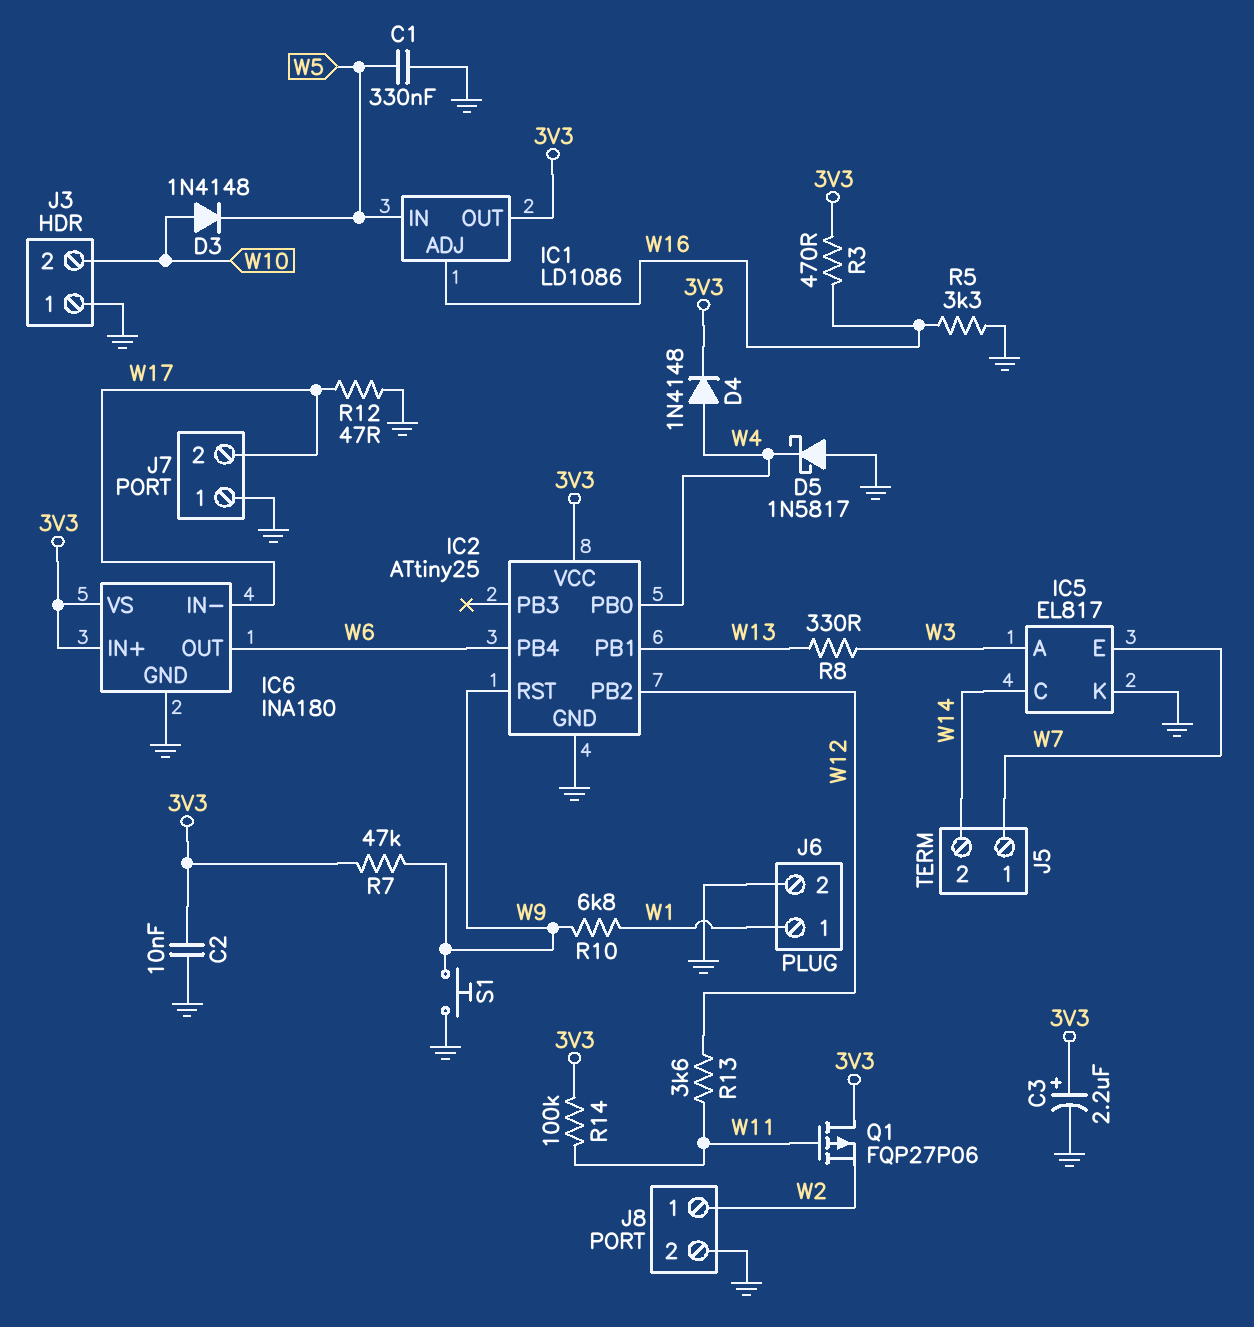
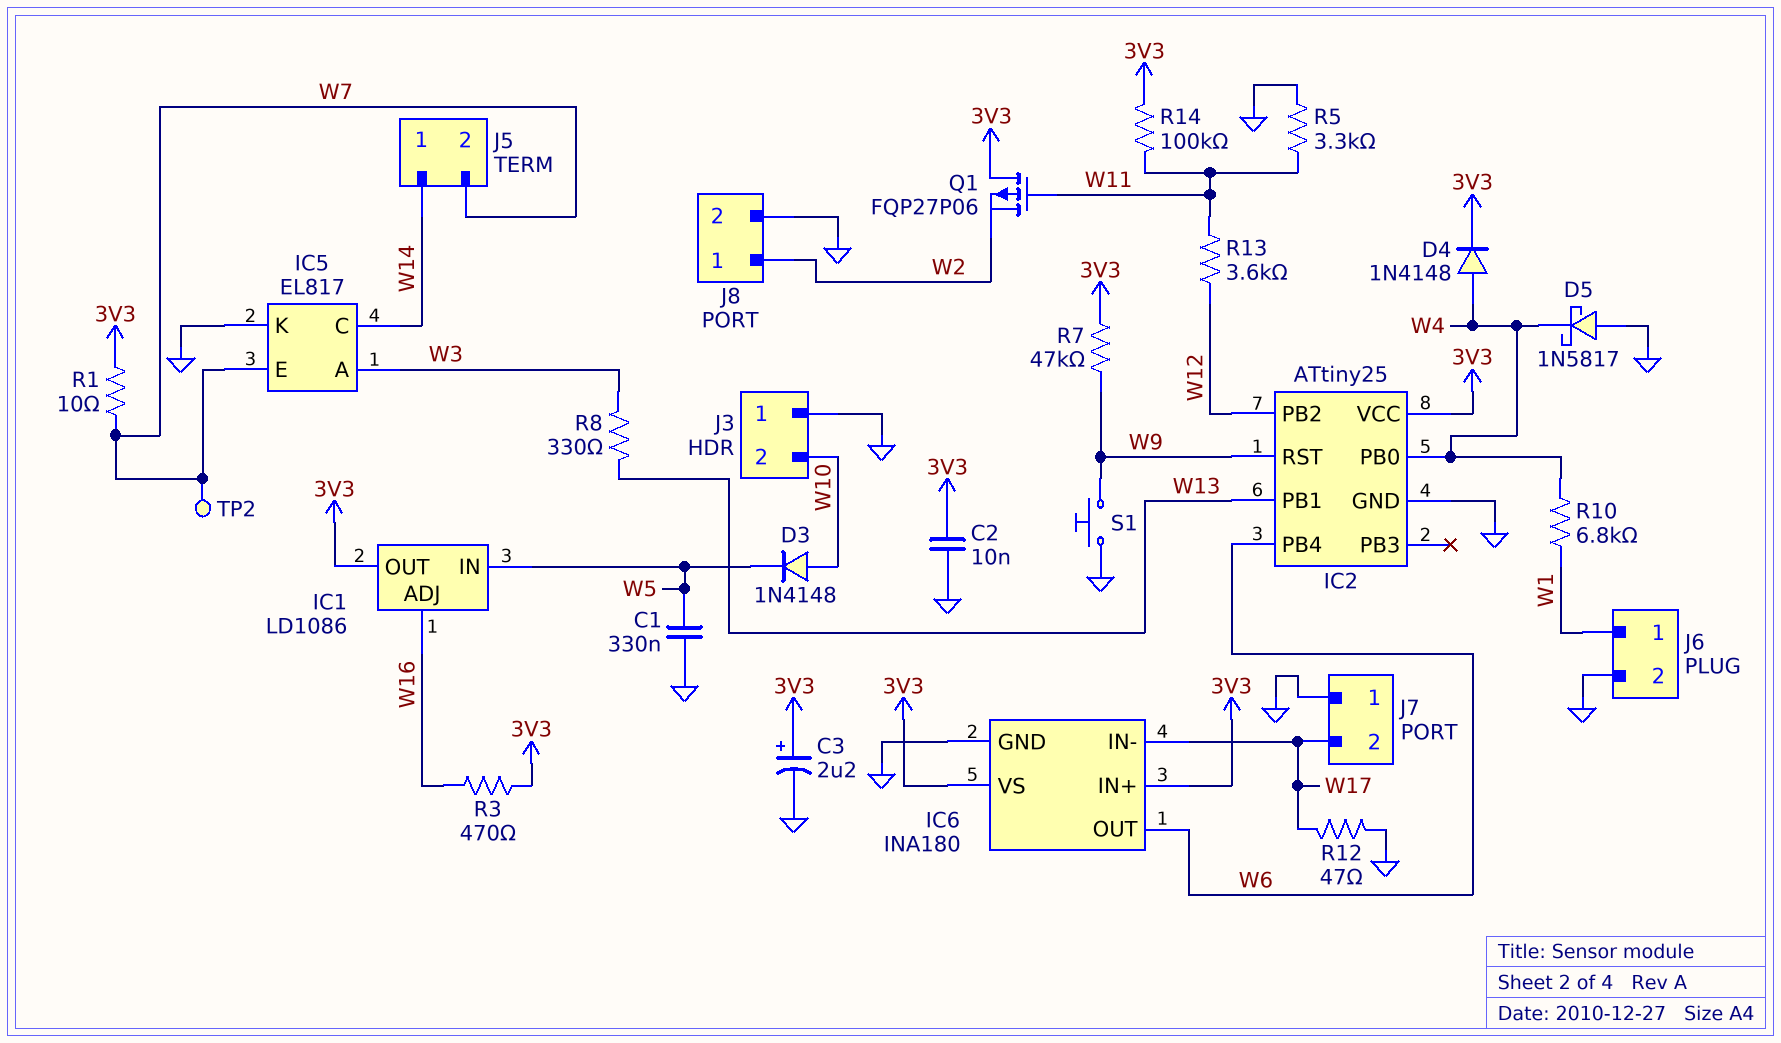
J5 pin 1: W7 -> W14
J5 pin 2: W14 -> W7
R1: none -> 10 (3V3, W7)
R5: 3.3k (GND, W16) -> 3.3k (GND, W11)
R10: 6.8k (W1, W9) -> 6.8k (W1, W4)
TP2: none -> test point (W7)

